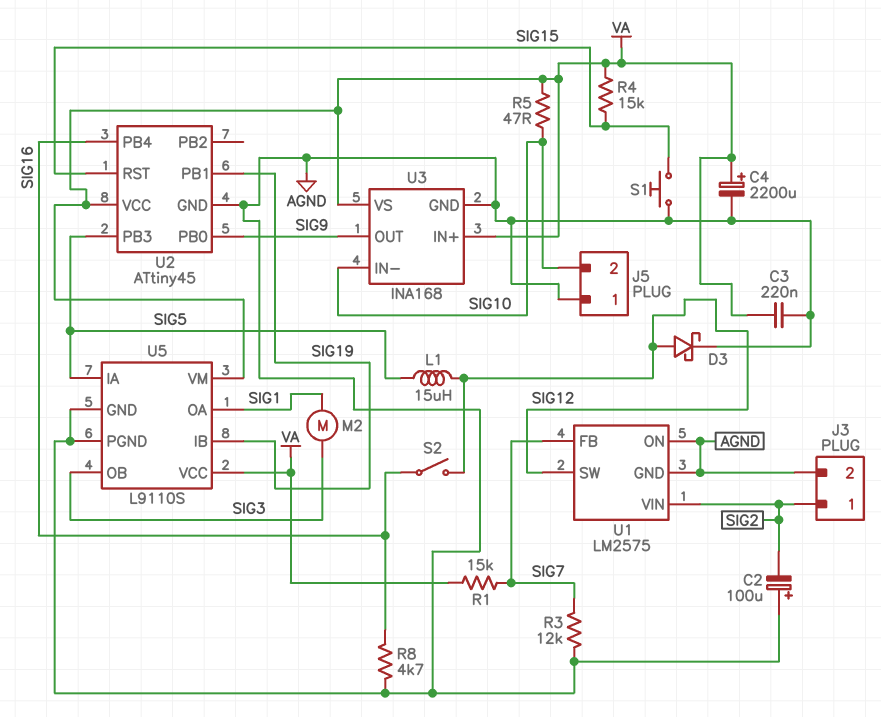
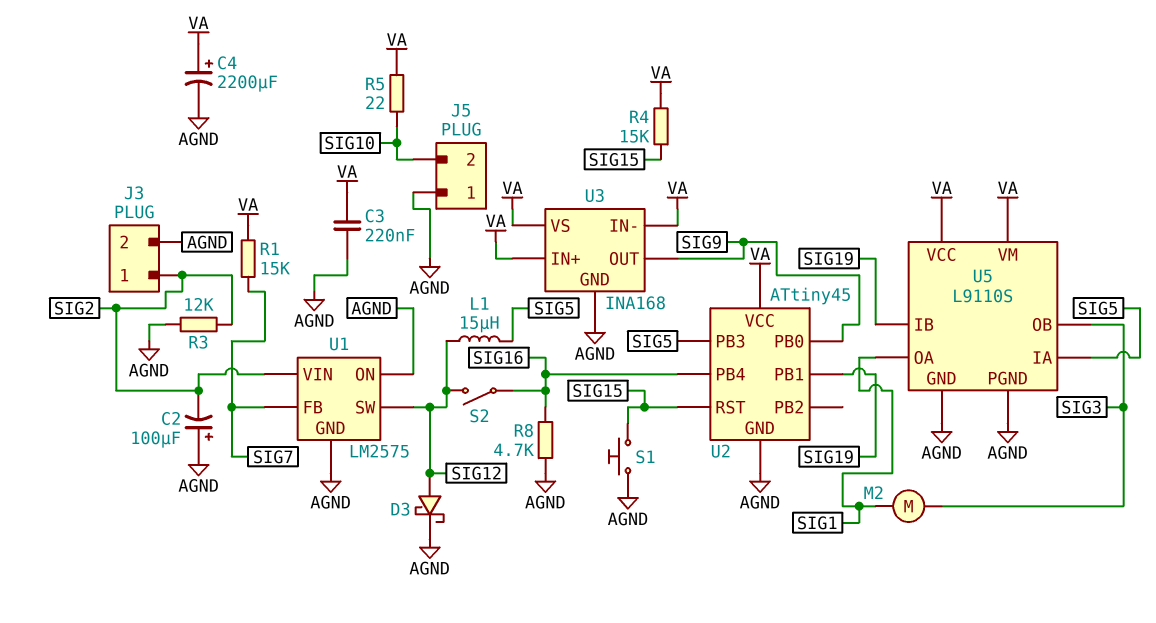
R3: 12k (AGND, SIG7) -> 12k (AGND, SIG2)
R5: 47 (SIG10, VA) -> 22 (SIG10, VA)
U3 pin IN-: SIG10 -> VA

